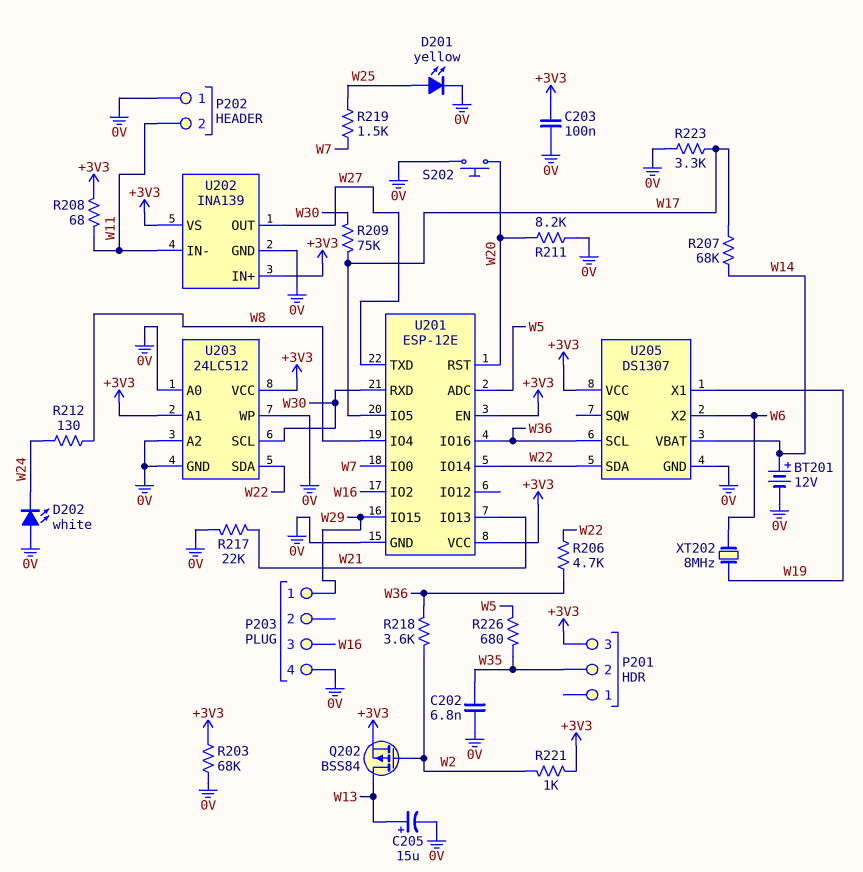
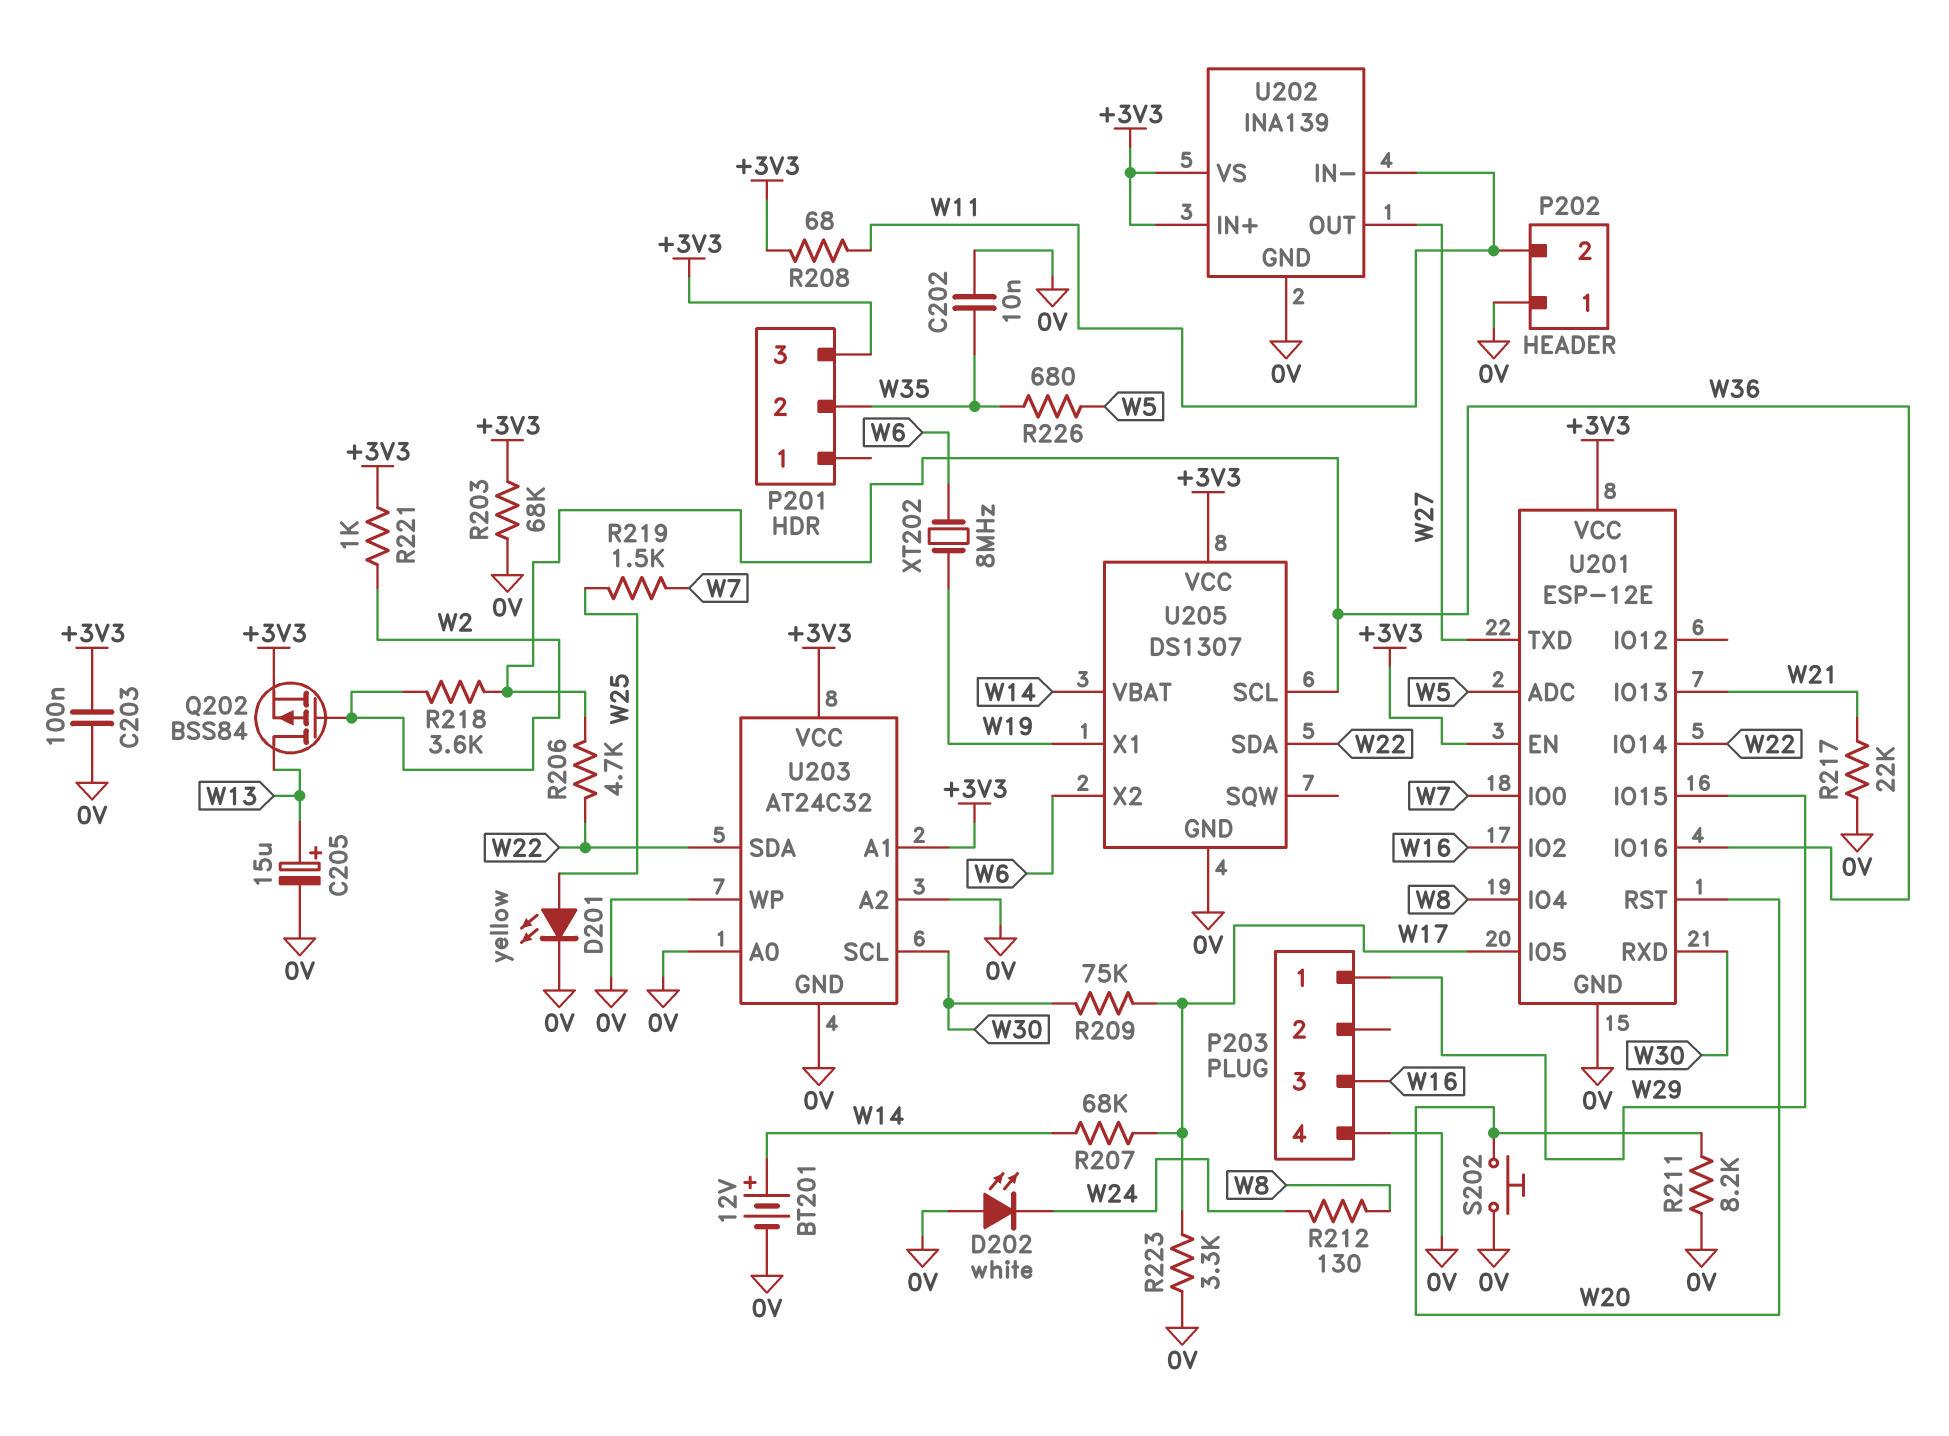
C202: 6.8nF (0V, W35) -> 10nF (0V, W35)
U203: 24LC512 -> AT24C32

